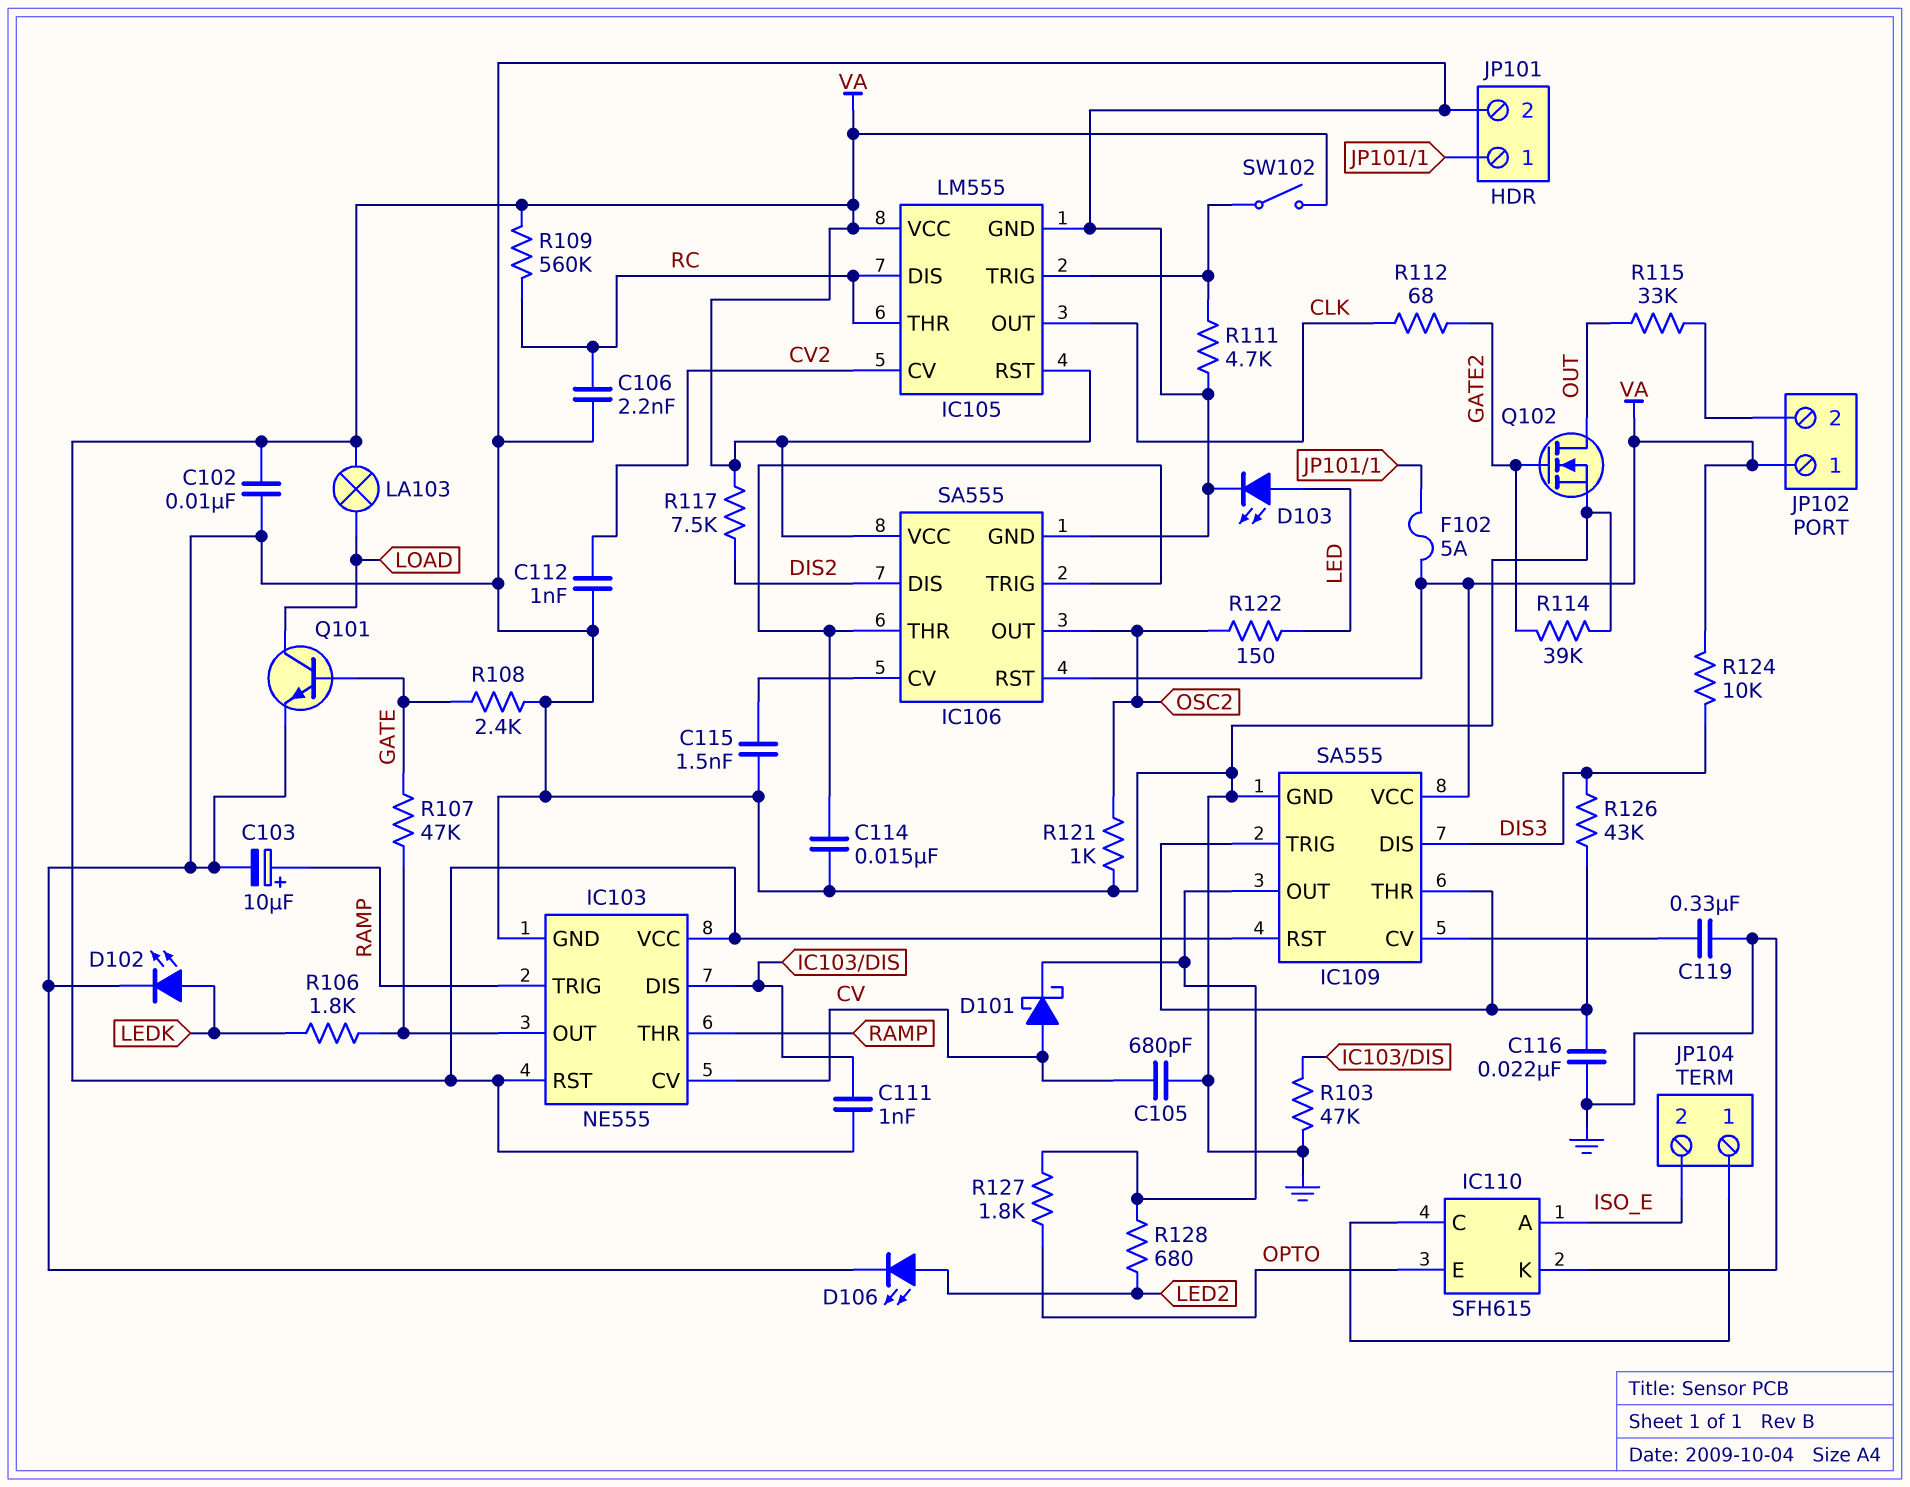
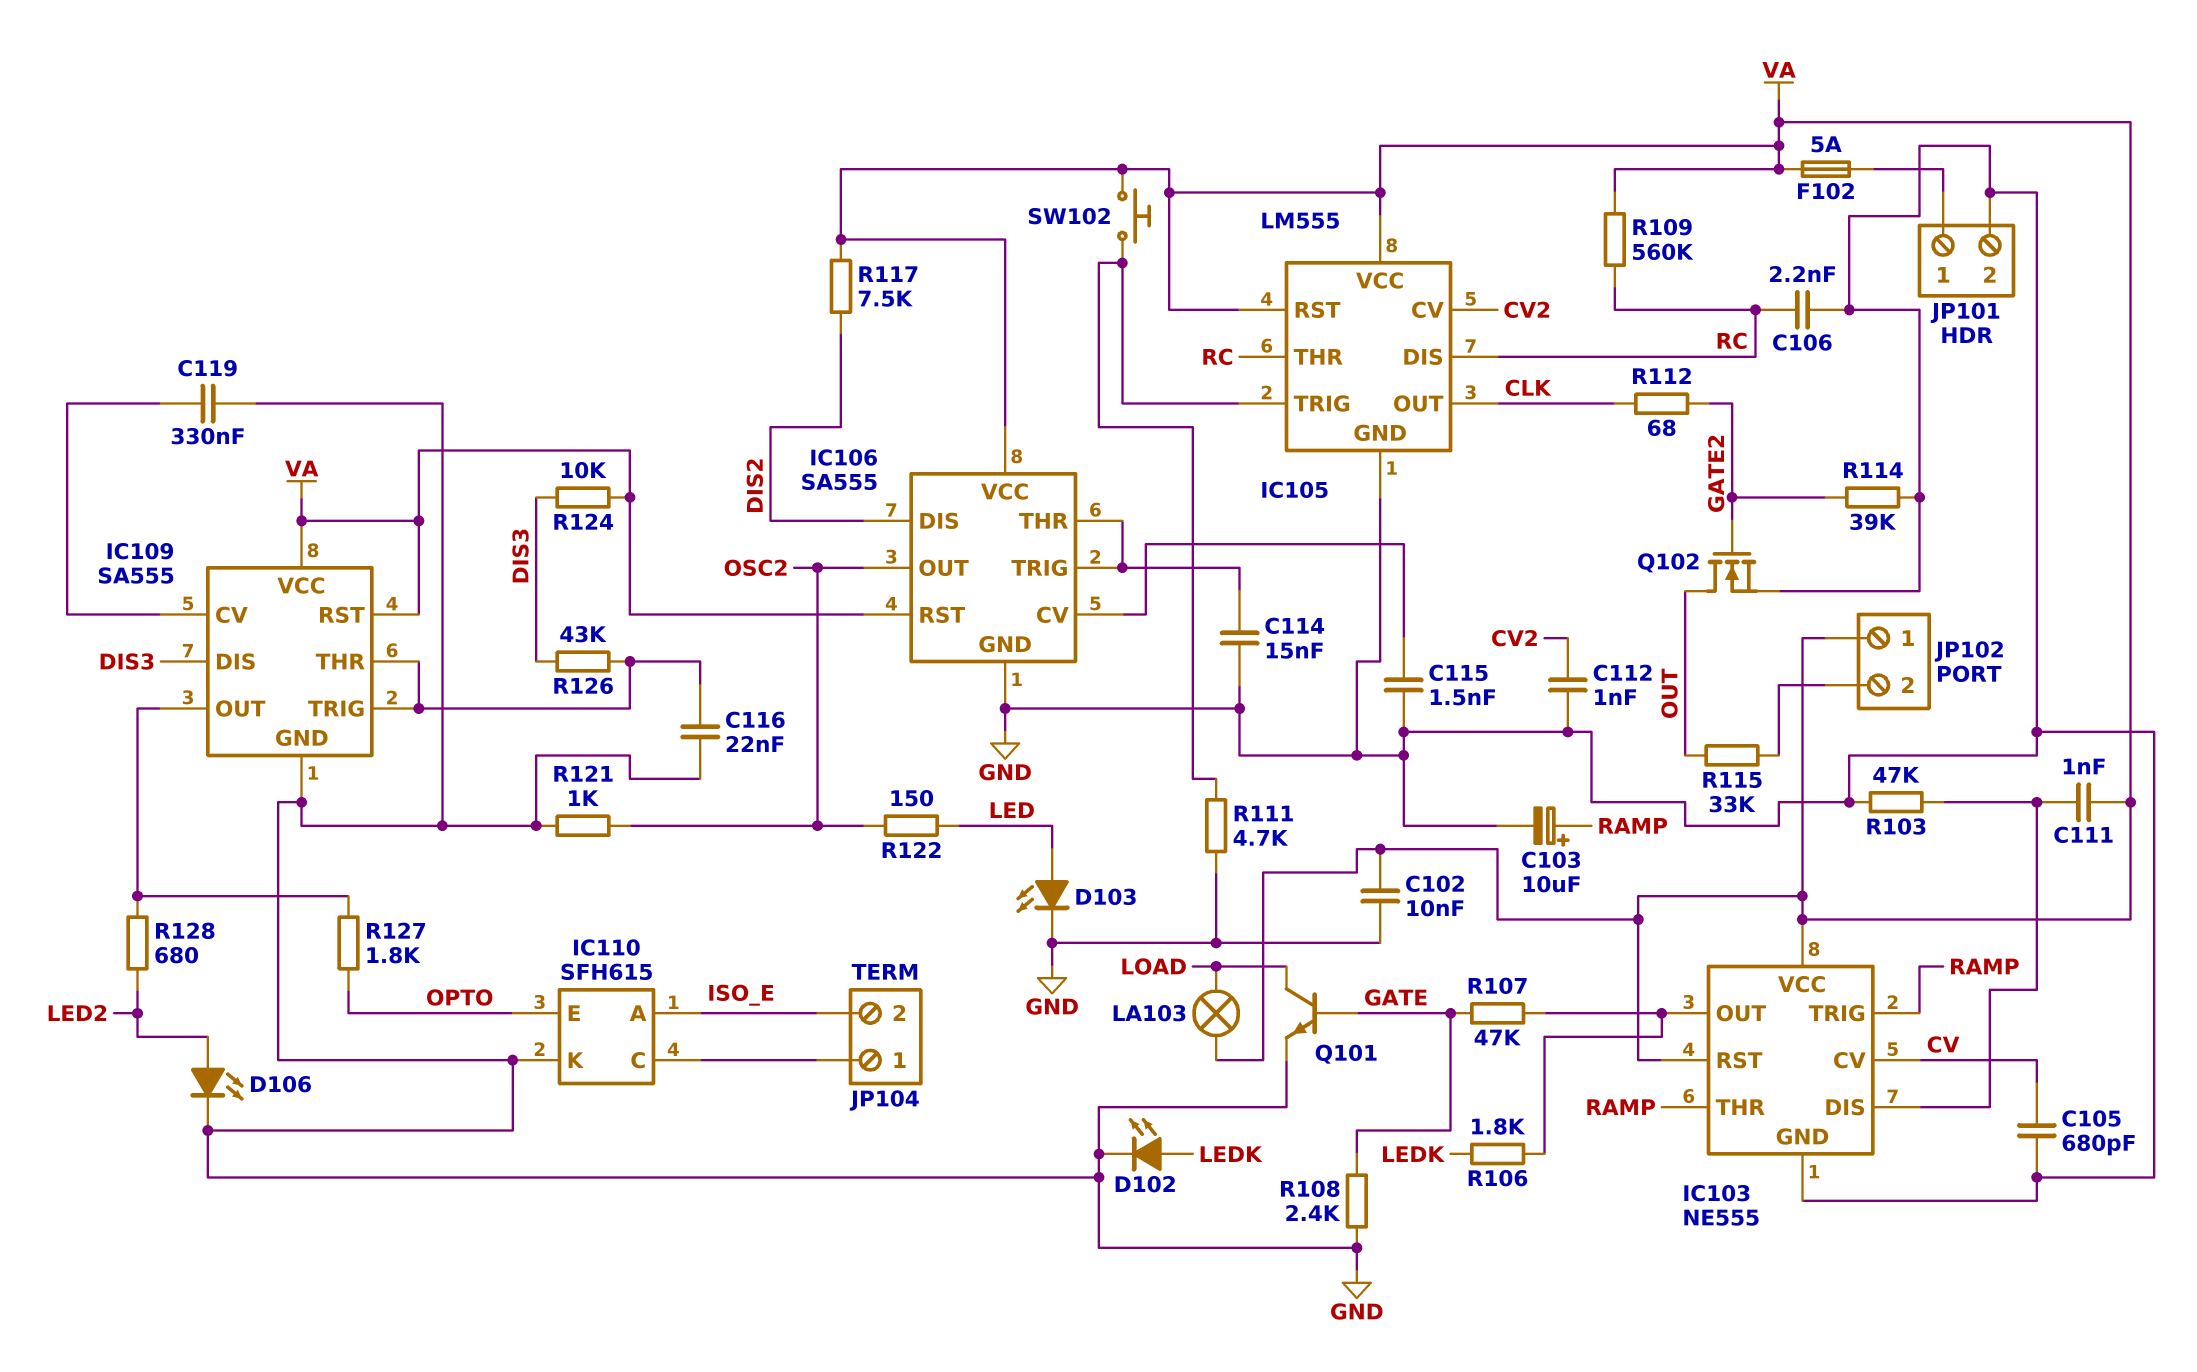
D101: schottky (A CV, K IC109/OUT) -> none
SW102: switch (IC105/TRIG, VA) -> button (IC105/TRIG, VA)

